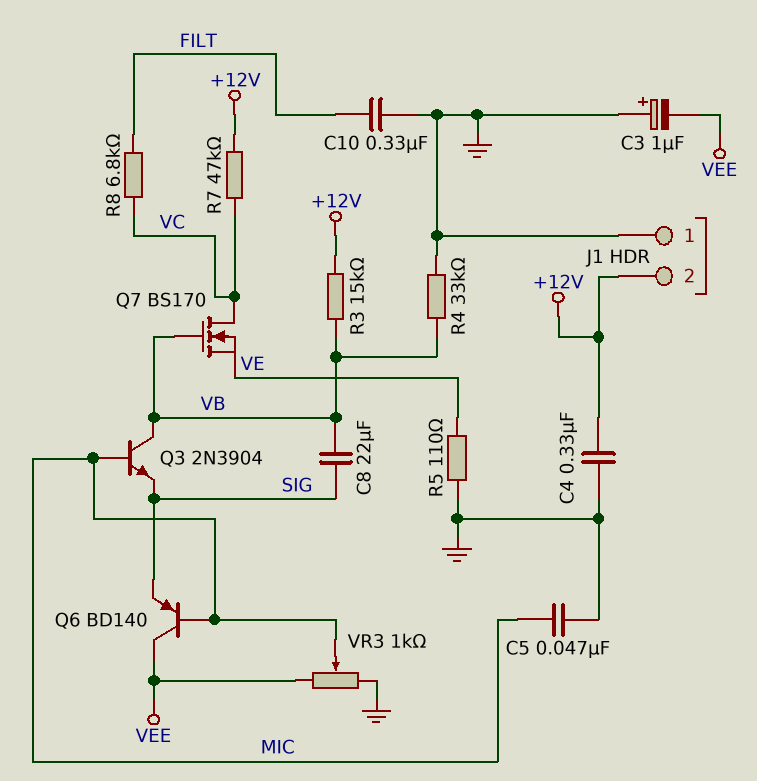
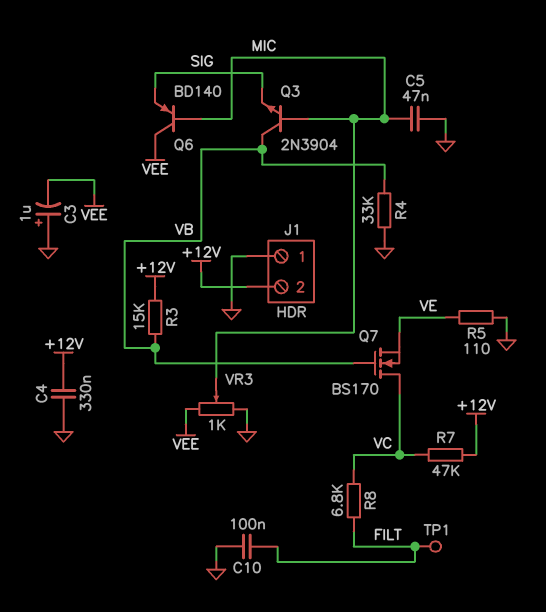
C8: 22uF (SIG, VB) -> none
C10: 330nF (FILT, GND) -> 100nF (FILT, GND)
TP1: none -> test point (FILT)

